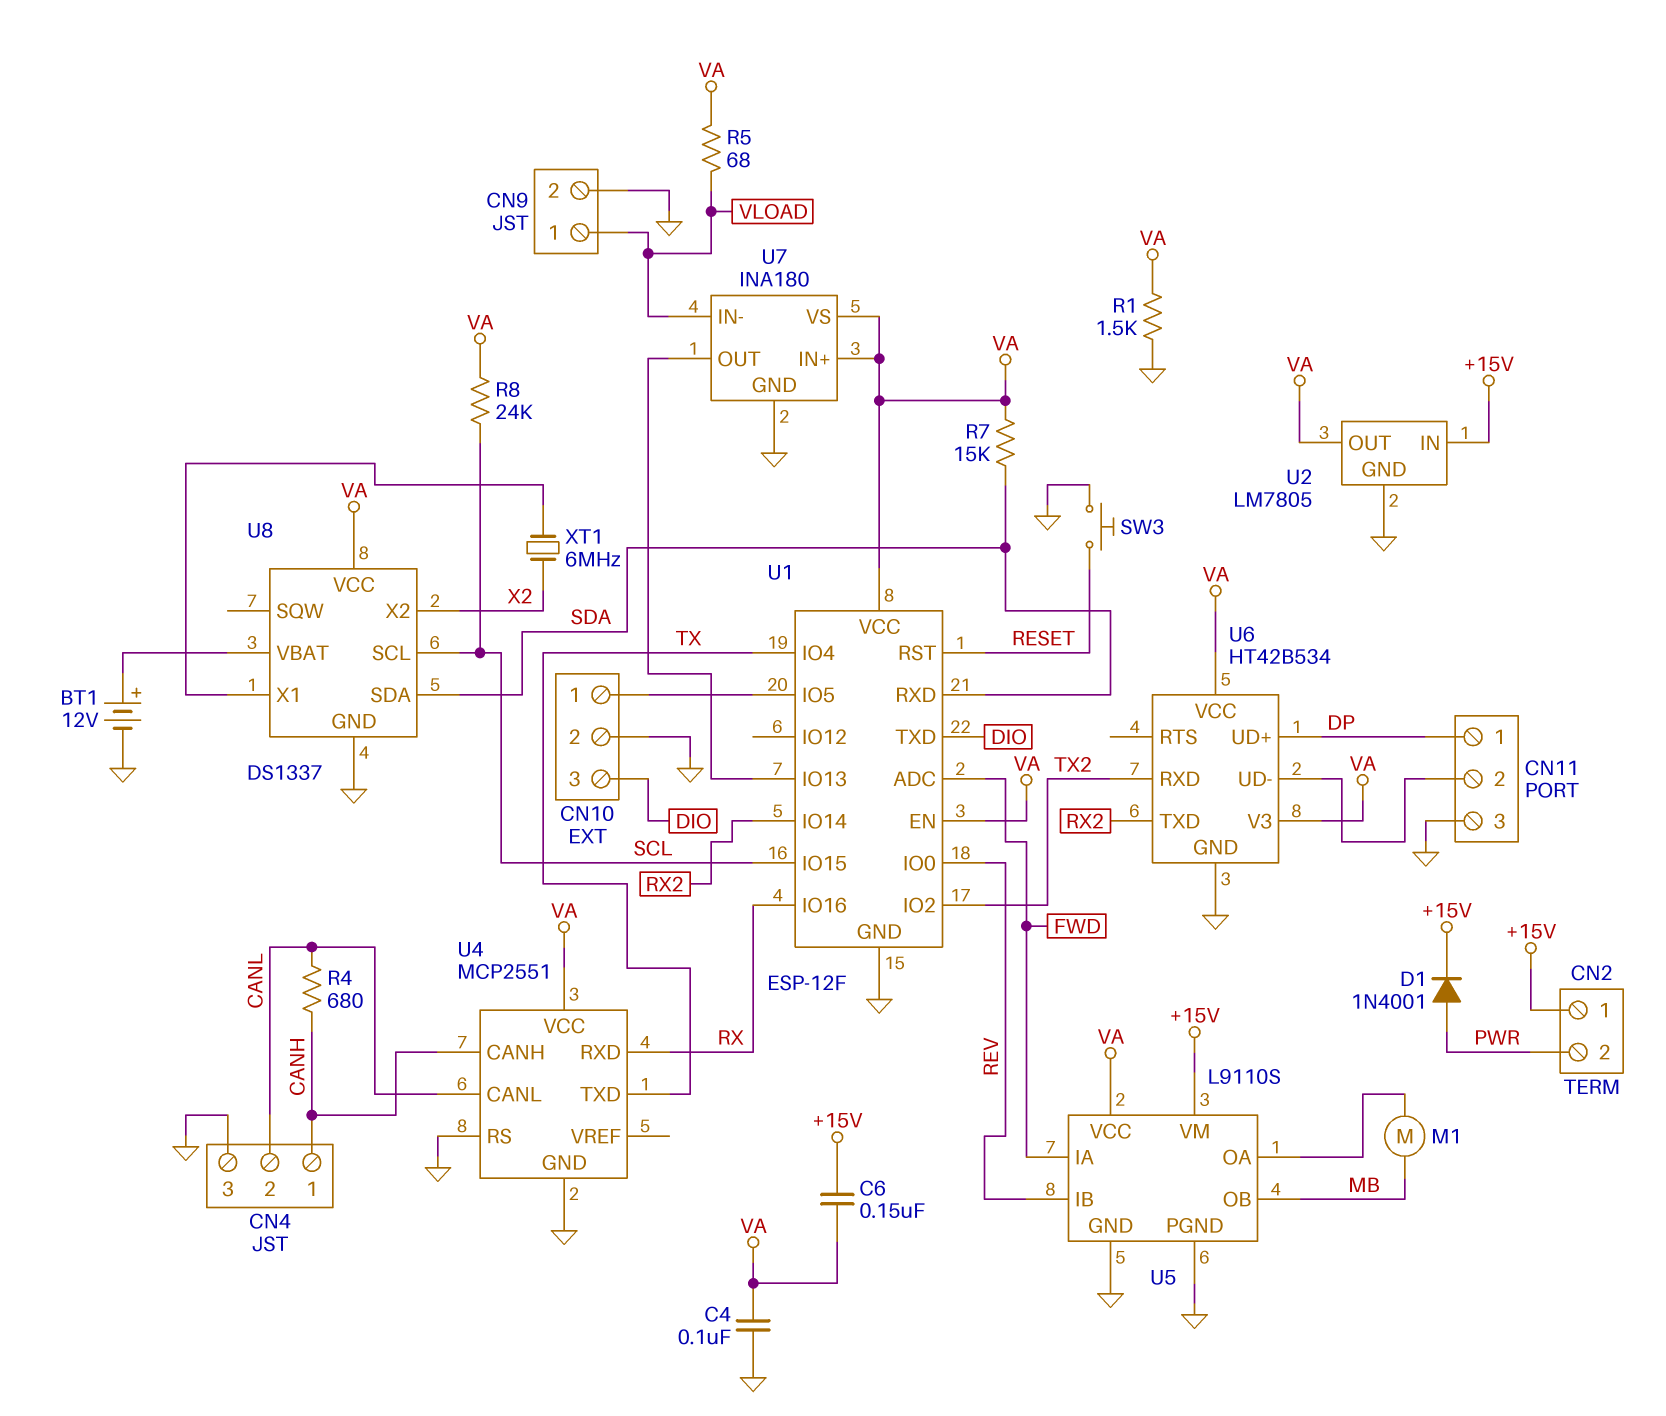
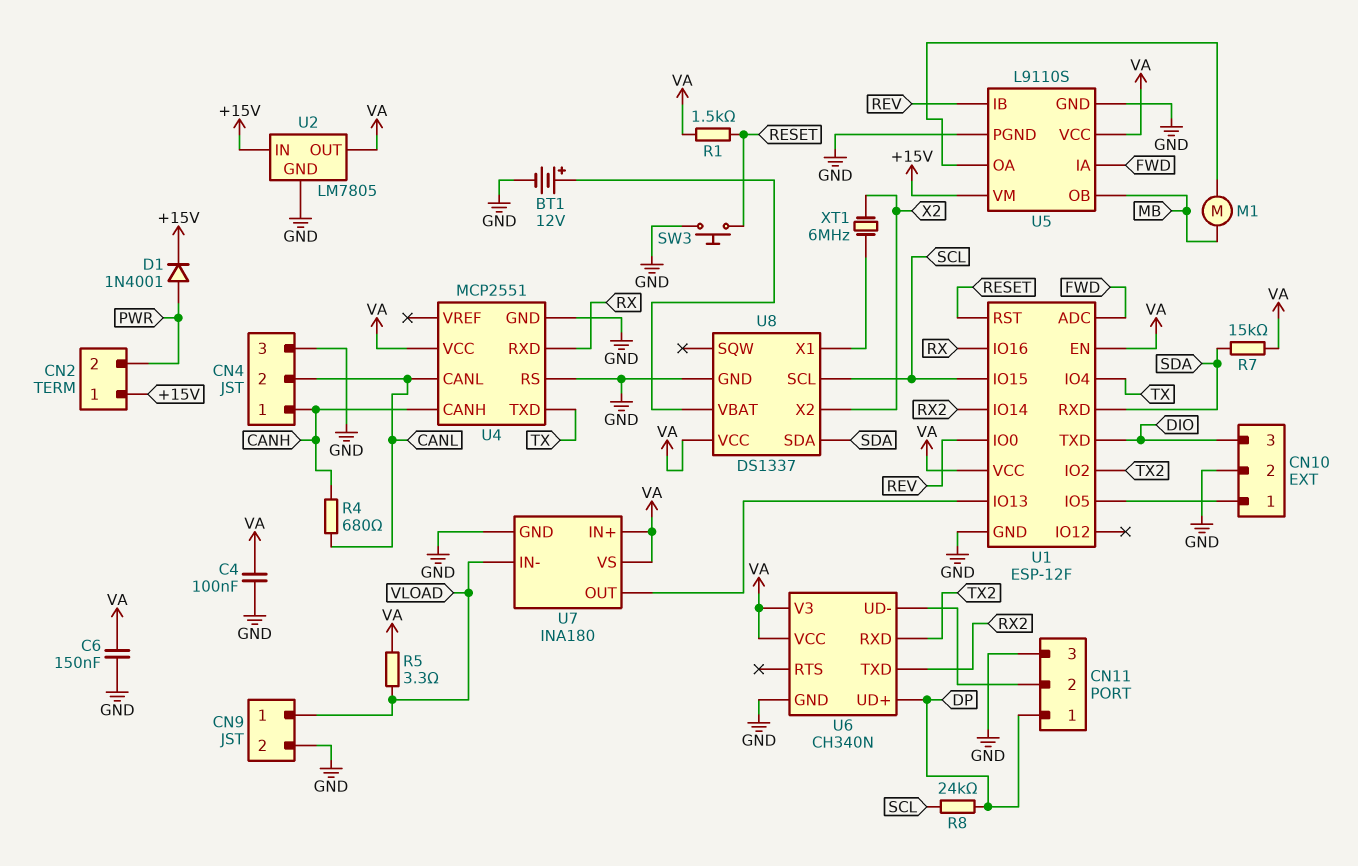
C6: 150nF (+15V, VA) -> 150nF (GND, VA)
R1: 1.5k (GND, VA) -> 1.5k (RESET, VA)
R5: 68 (VA, VLOAD) -> 3.3 (VA, VLOAD)
R8: 24k (SCL, VA) -> 24k (DP, SCL)
U6: HT42B534 -> CH340N

